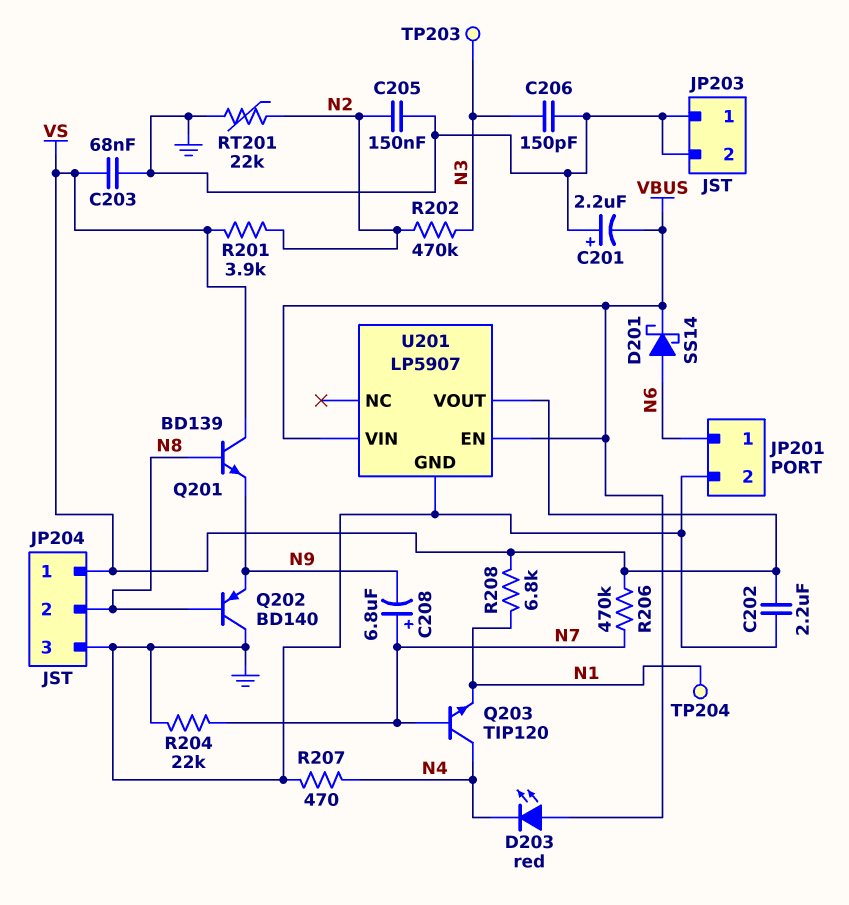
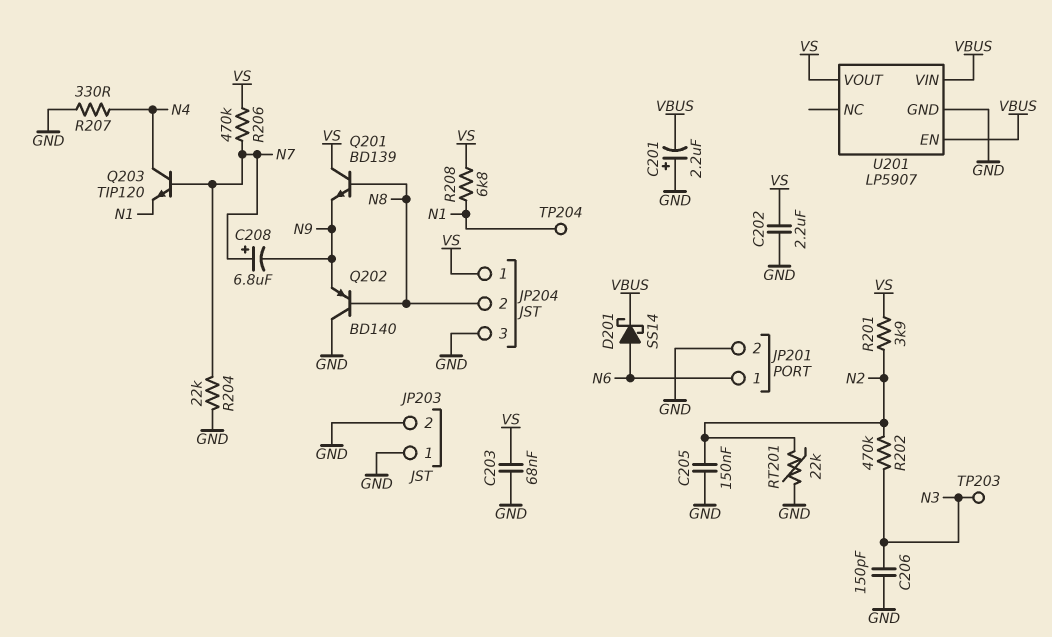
D203: LED red (A VBUS, K N4) -> none
R207: 470 (GND, N4) -> 330 (GND, N4)

